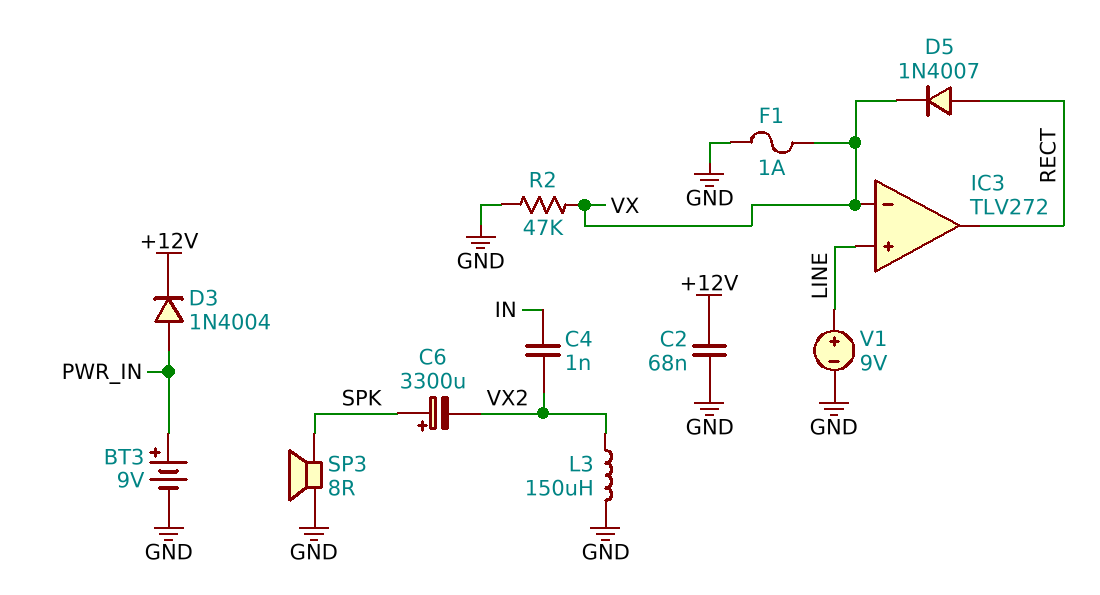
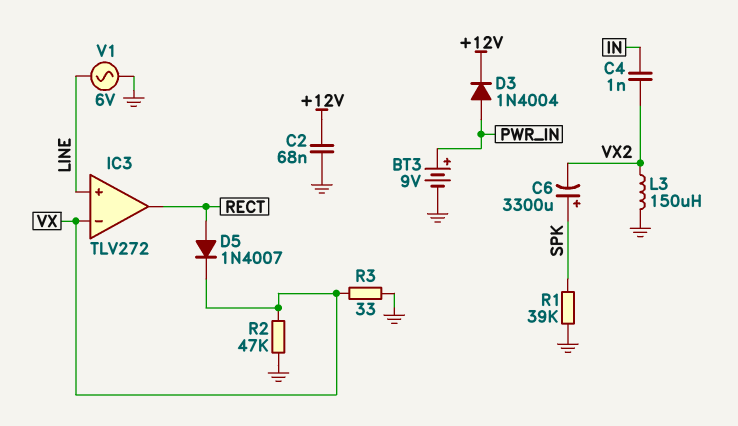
F1: 1A (GND, VX) -> none
R1: none -> 39k (GND, SPK)
R3: none -> 33 (GND, VX)
SP3: speaker 8R (GND, SPK) -> none
V1: 9V (plus LINE, minus GND) -> AC 6V (GND, LINE)

